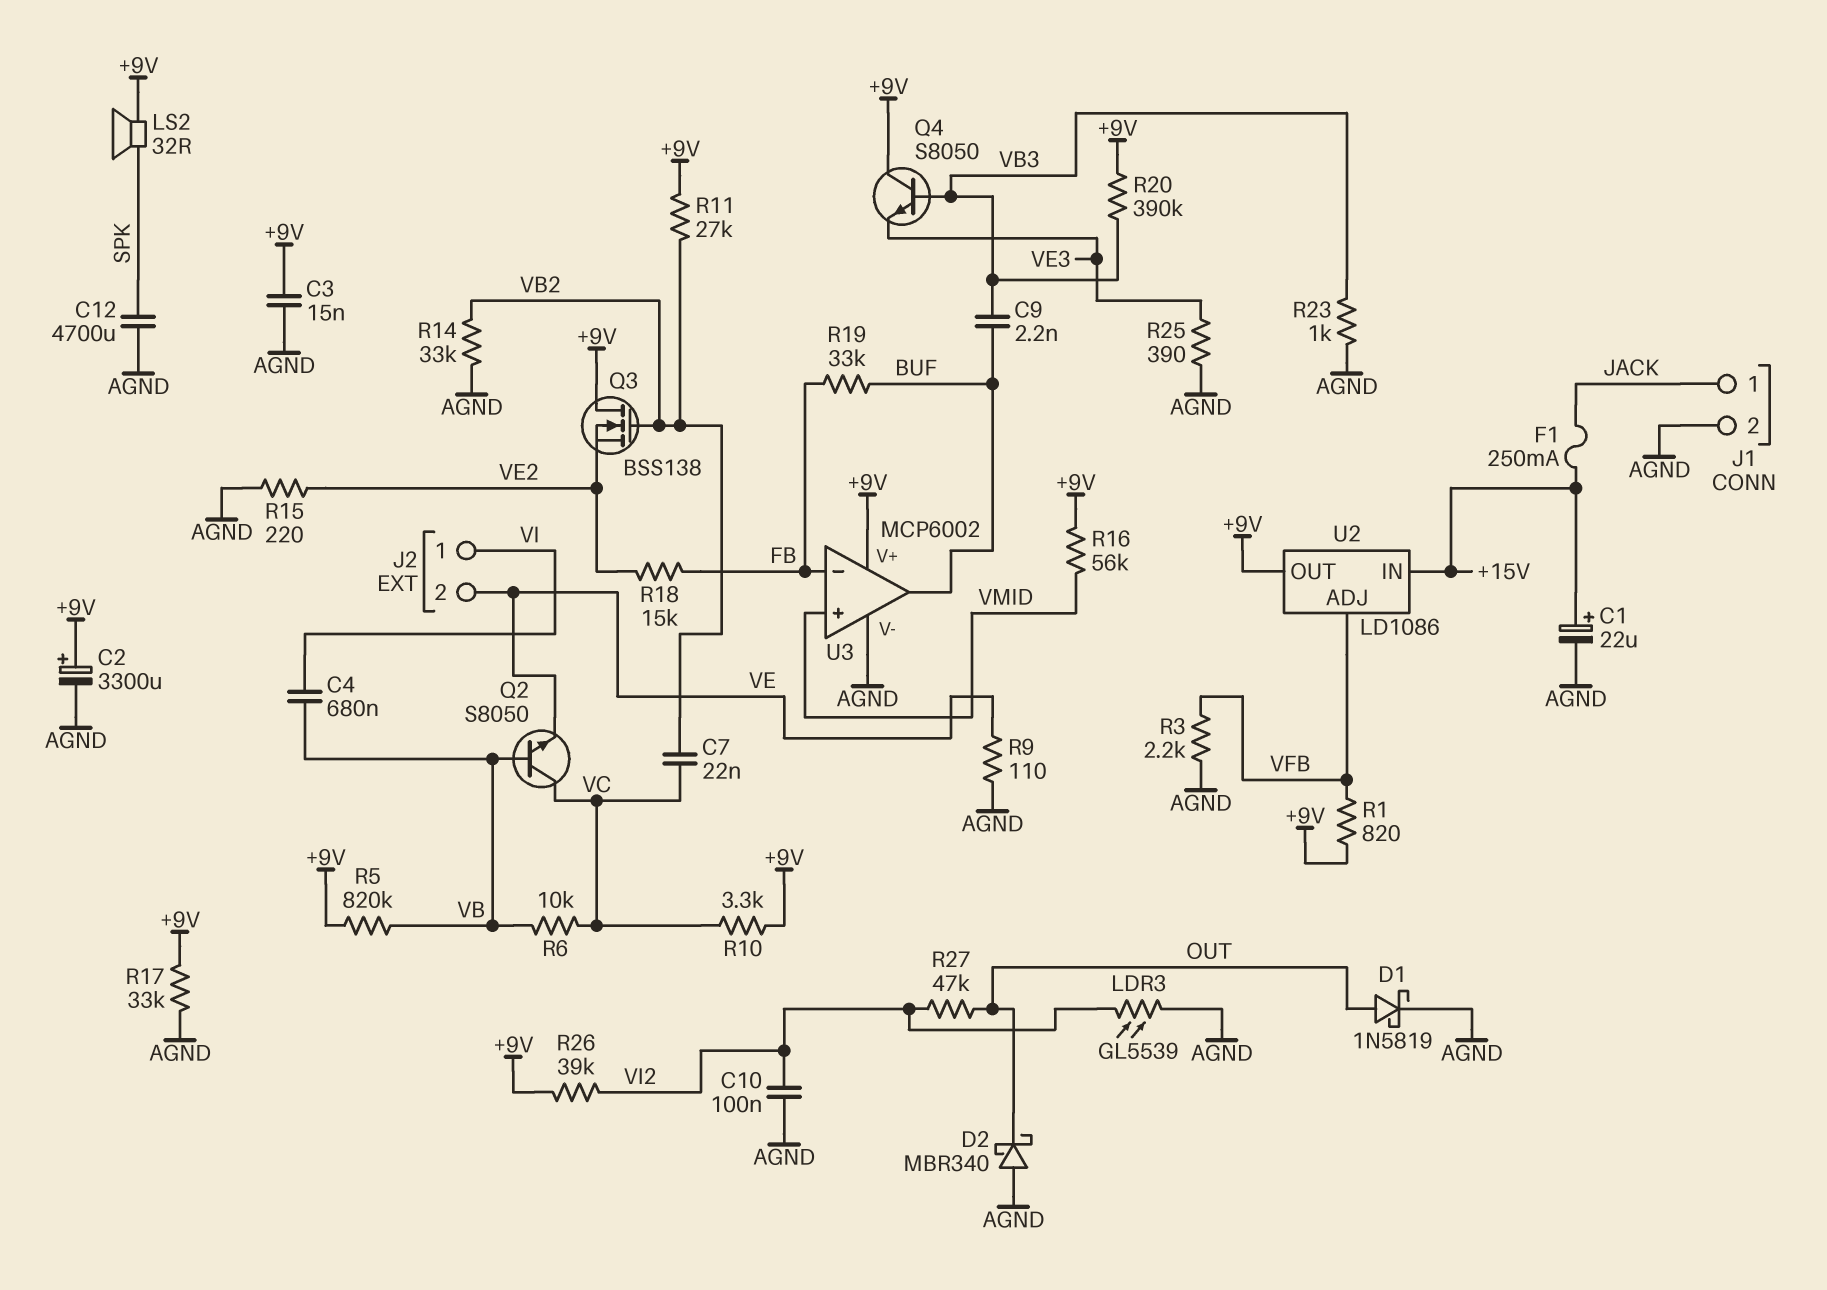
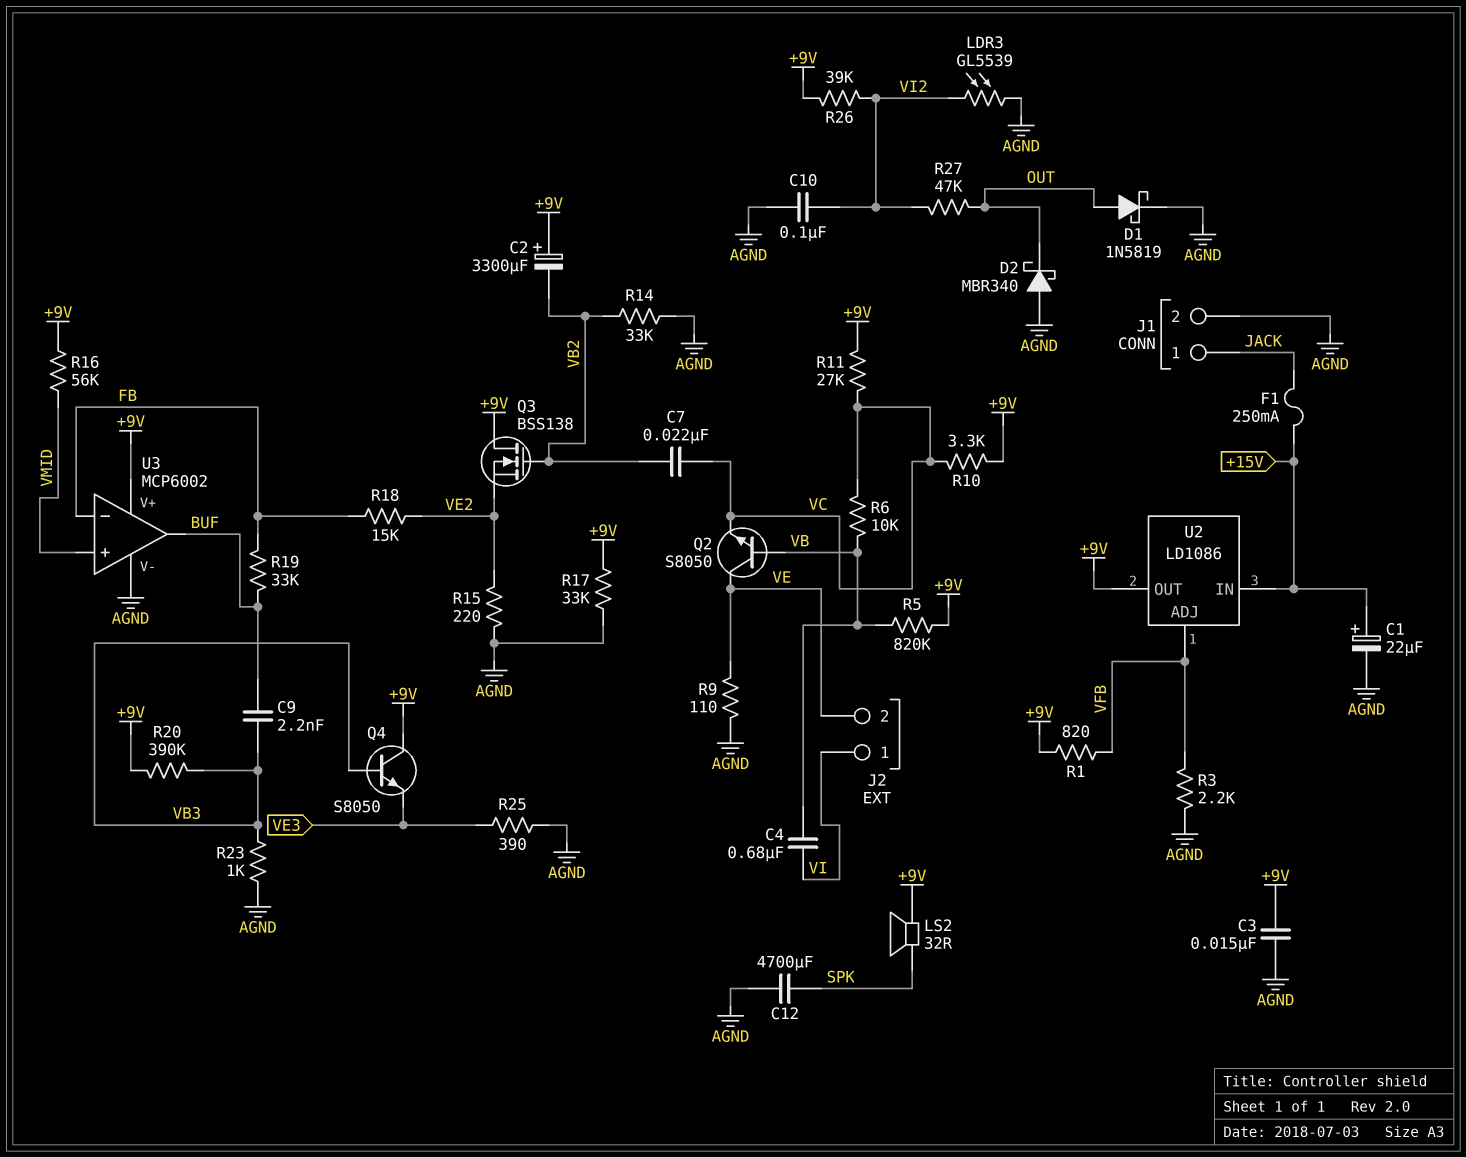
C2: 3300uF (plus +9V, minus AGND) -> 3300uF (plus +9V, minus VB2)
Q2: NPN S8050 (B VB, C VC, E VE) -> NPN S8050 (B VB, C VE, E VC)
R11: 27k (+9V, VB2) -> 27k (+9V, VC)

